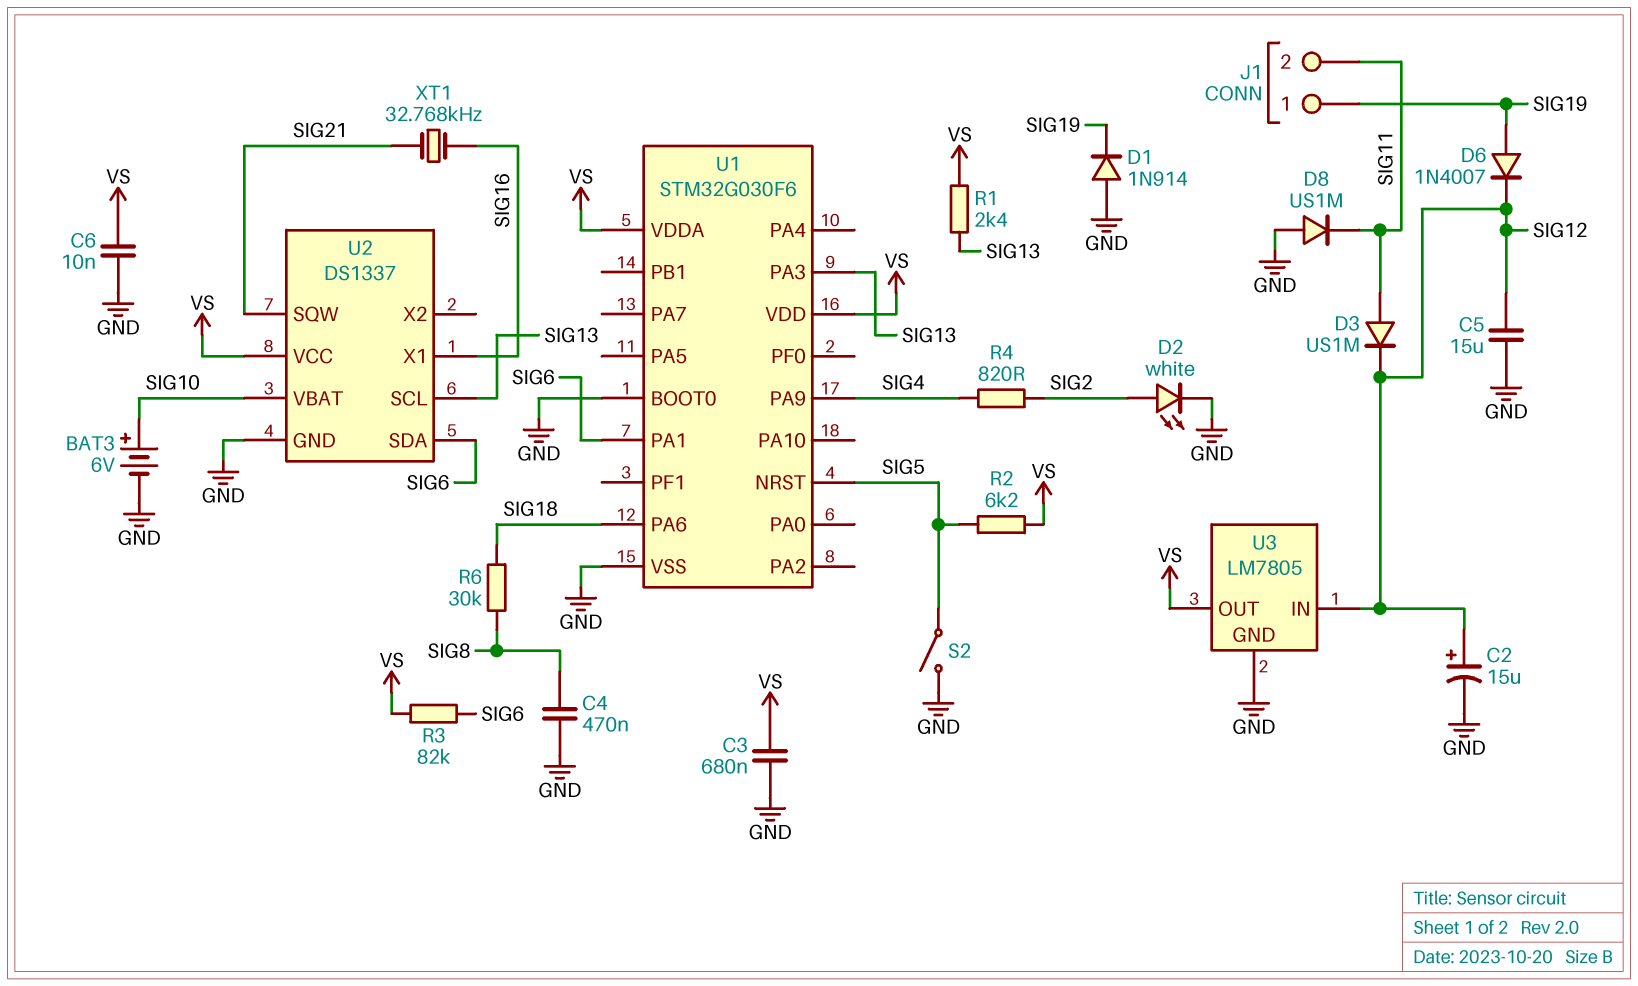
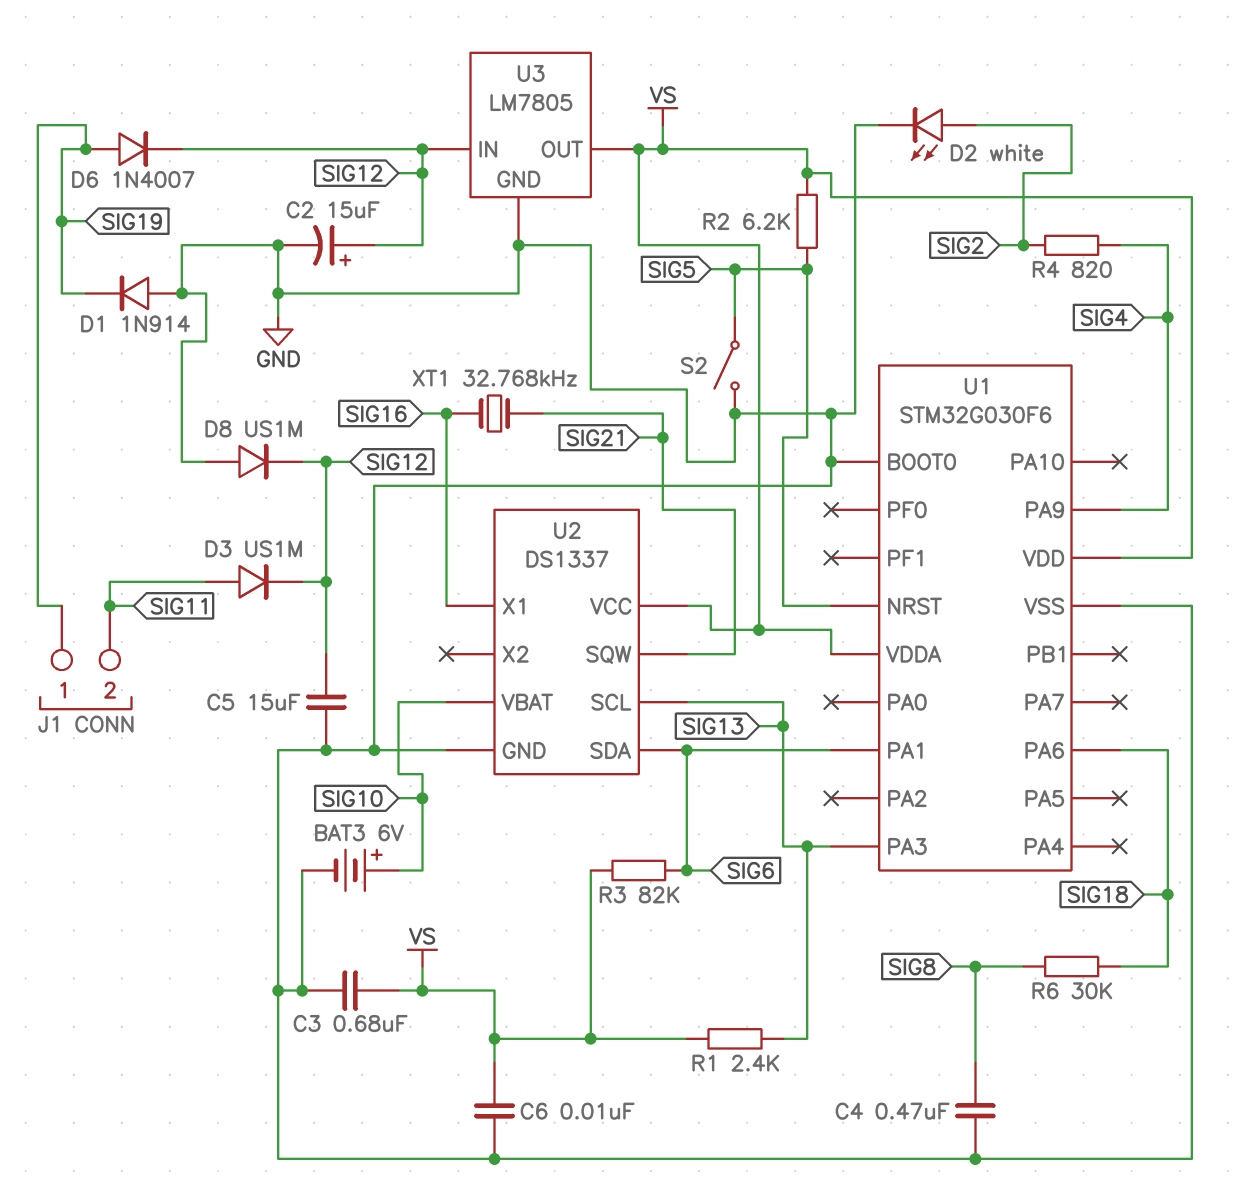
D8: diode US1M (A GND, K SIG11) -> diode US1M (A GND, K SIG12)

